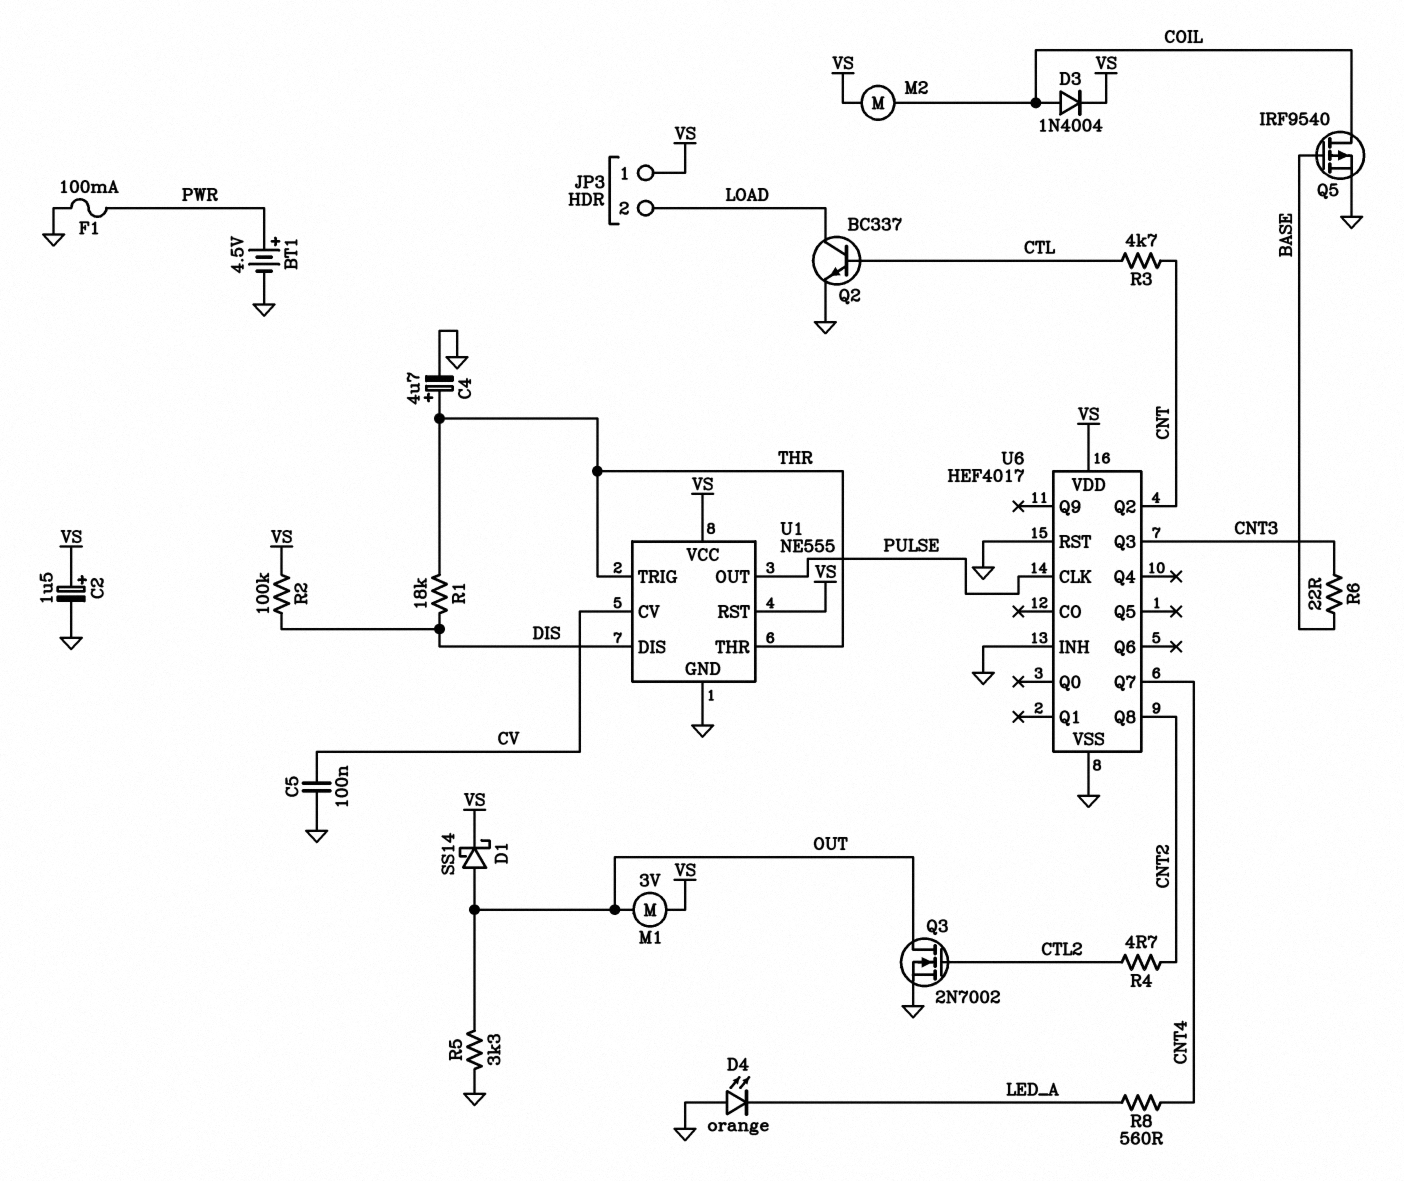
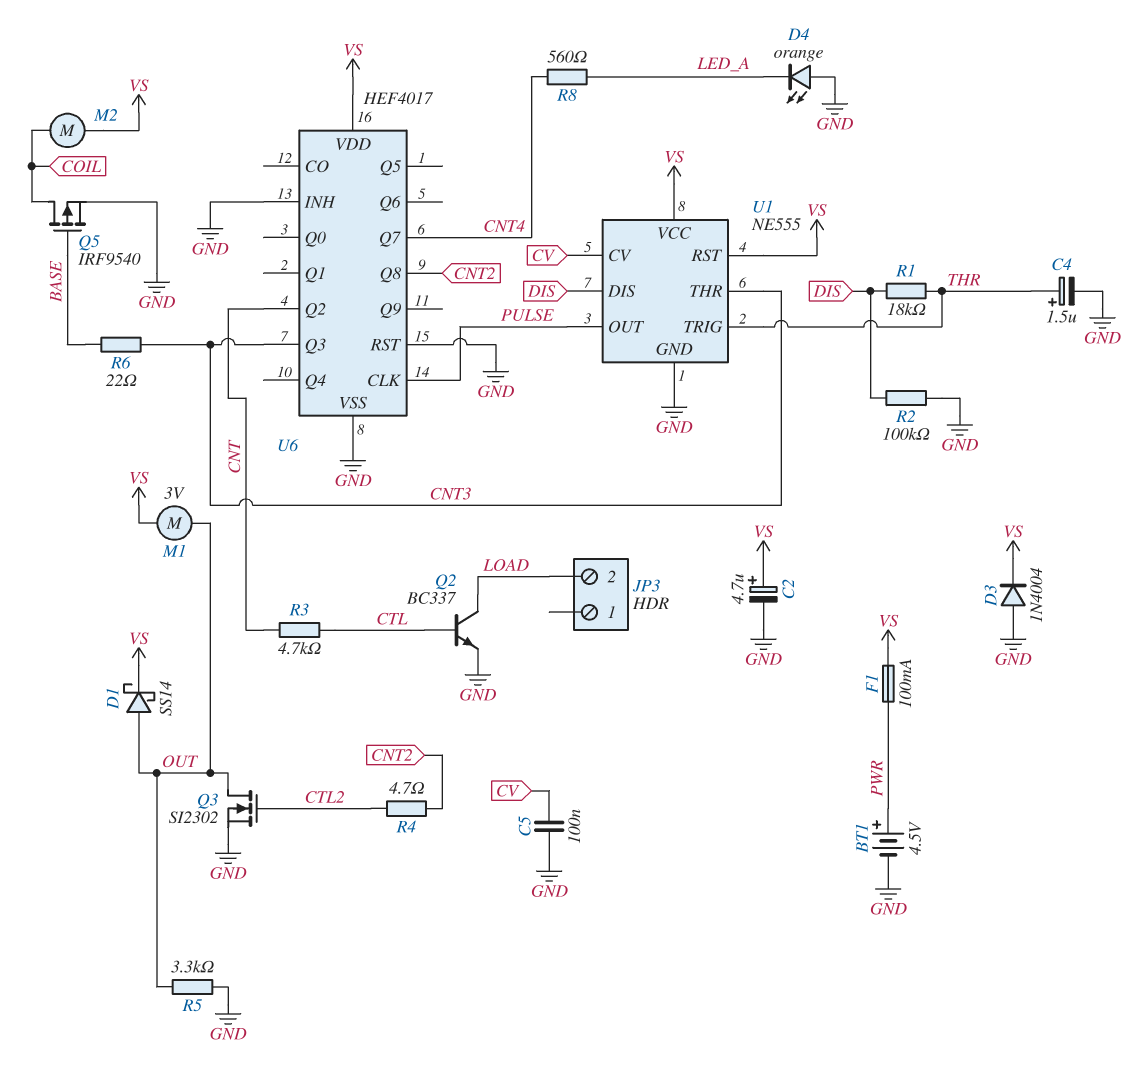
C2: 1.5uF (plus VS, minus GND) -> 4.7uF (plus VS, minus GND)
C4: 4.7uF (plus THR, minus GND) -> 1.5uF (plus THR, minus GND)
D3: diode 1N4004 (A COIL, K VS) -> diode 1N4004 (A GND, K VS)
F1: 100mA (GND, PWR) -> 100mA (PWR, VS)
JP3 pin 1: VS -> none
Q3: NMOS 2N7002 (G CTL2, D OUT, S GND) -> NMOS SI2302 (G CTL2, D OUT, S GND)
R2: 100k (DIS, VS) -> 100k (DIS, GND)
U1 pin THR: THR -> CNT3

